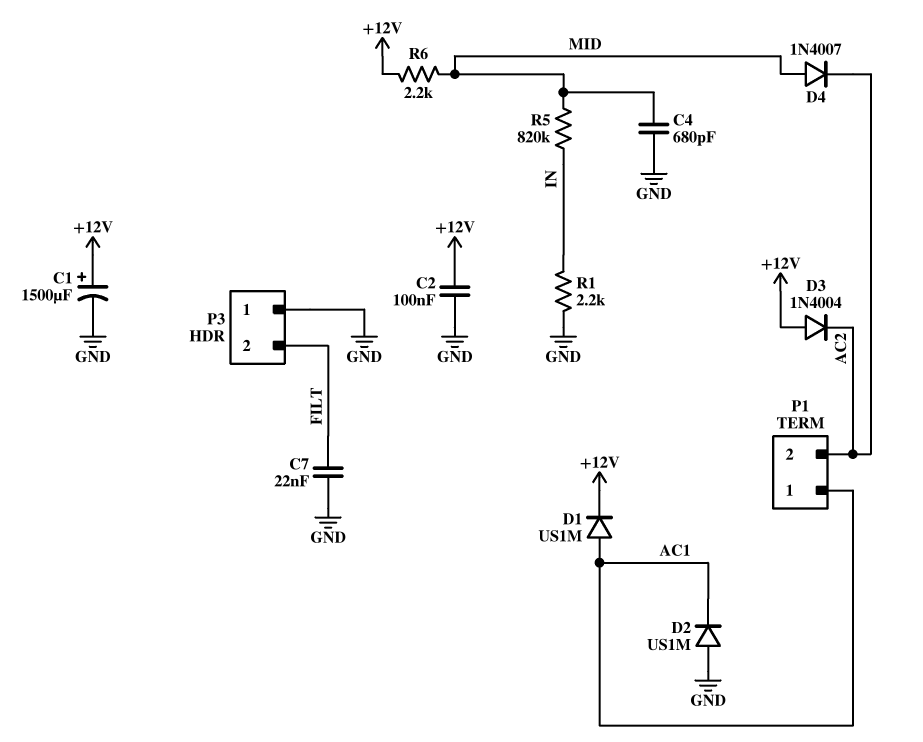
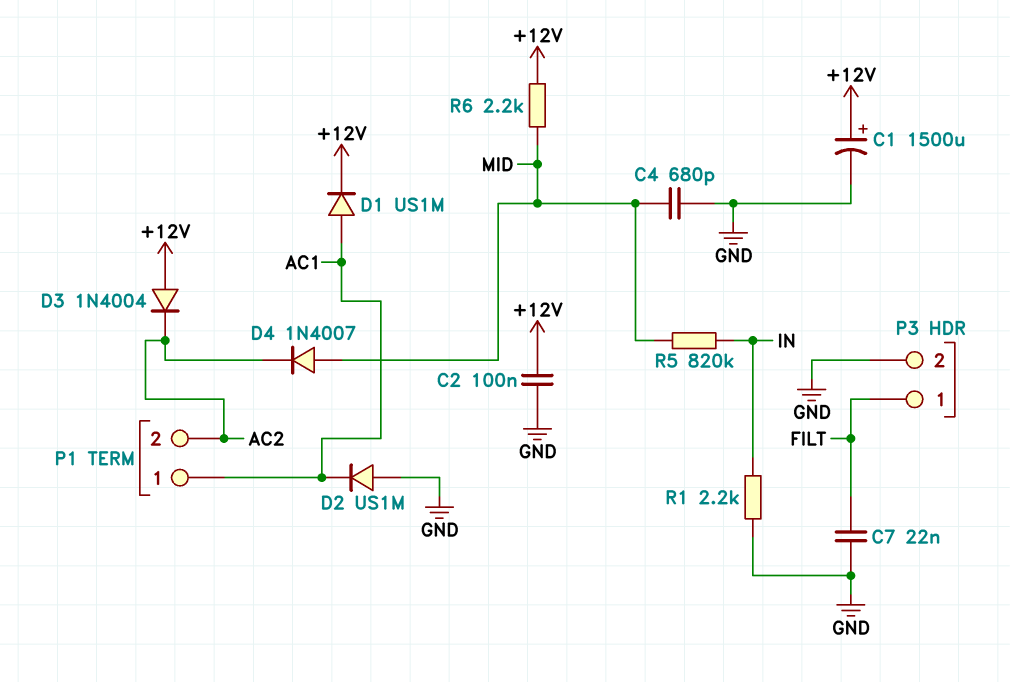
P3 pin 1: GND -> FILT
P3 pin 2: FILT -> GND

